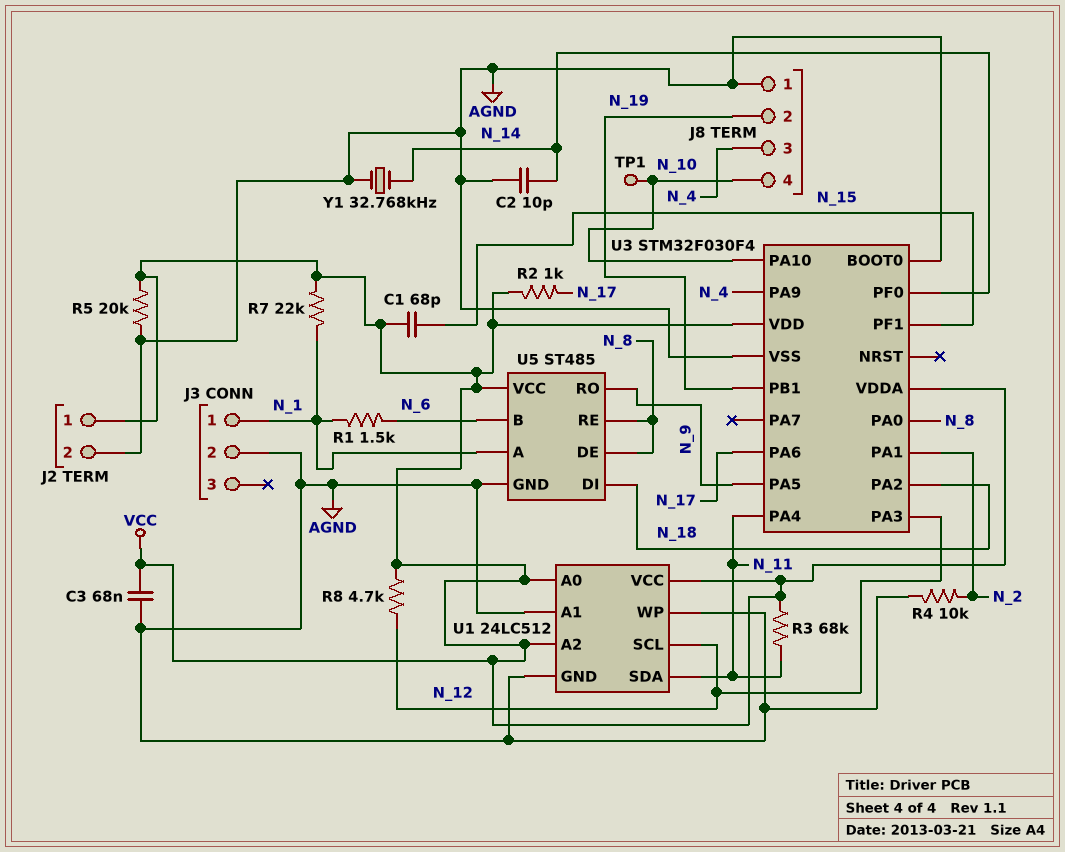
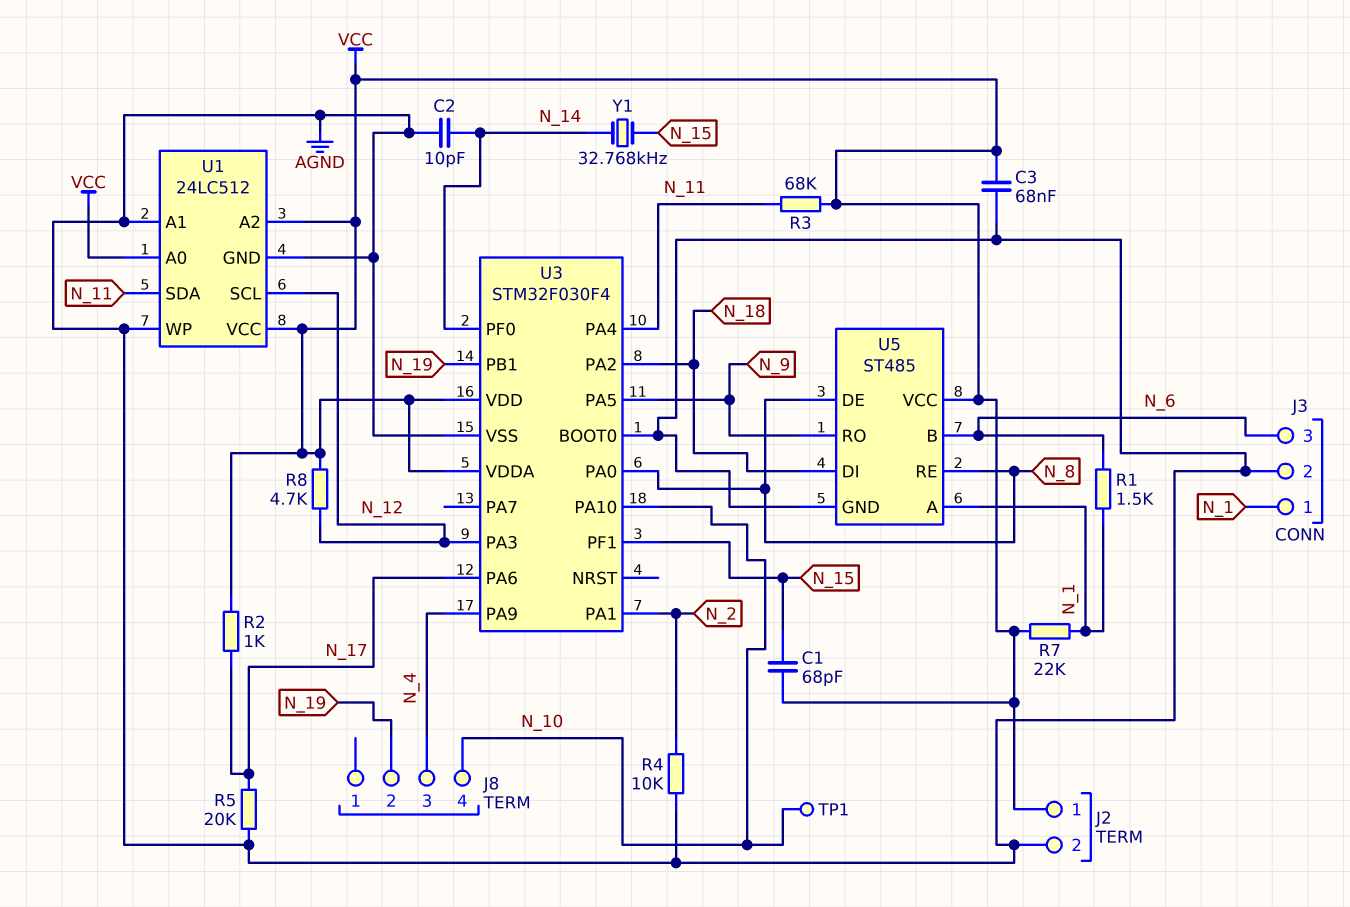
J3 pin 3: none -> N_6
J8 pin 1: AGND -> none
R5: 20k (AGND, VCC) -> 20k (AGND, N_17)
Y1: 32.768kHz (AGND, N_14) -> 32.768kHz (N_14, N_15)

